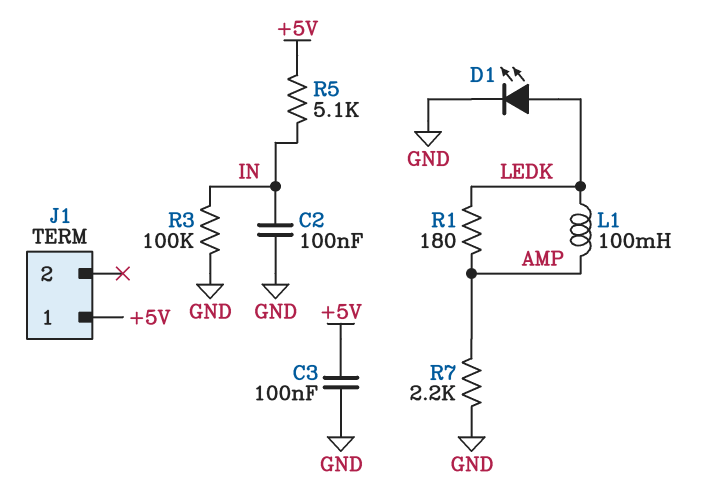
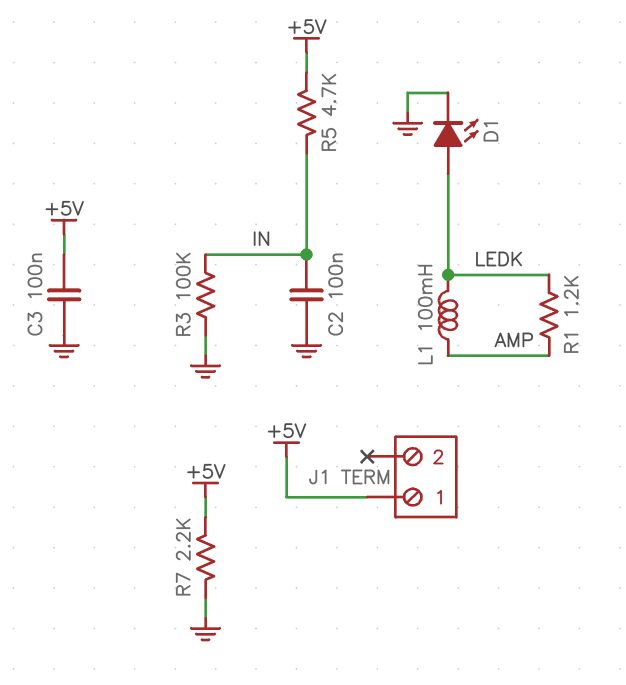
R1: 180 (AMP, LEDK) -> 1.2k (AMP, LEDK)
R5: 5.1k (+5V, IN) -> 4.7k (+5V, IN)
R7: 2.2k (AMP, GND) -> 2.2k (+5V, GND)

